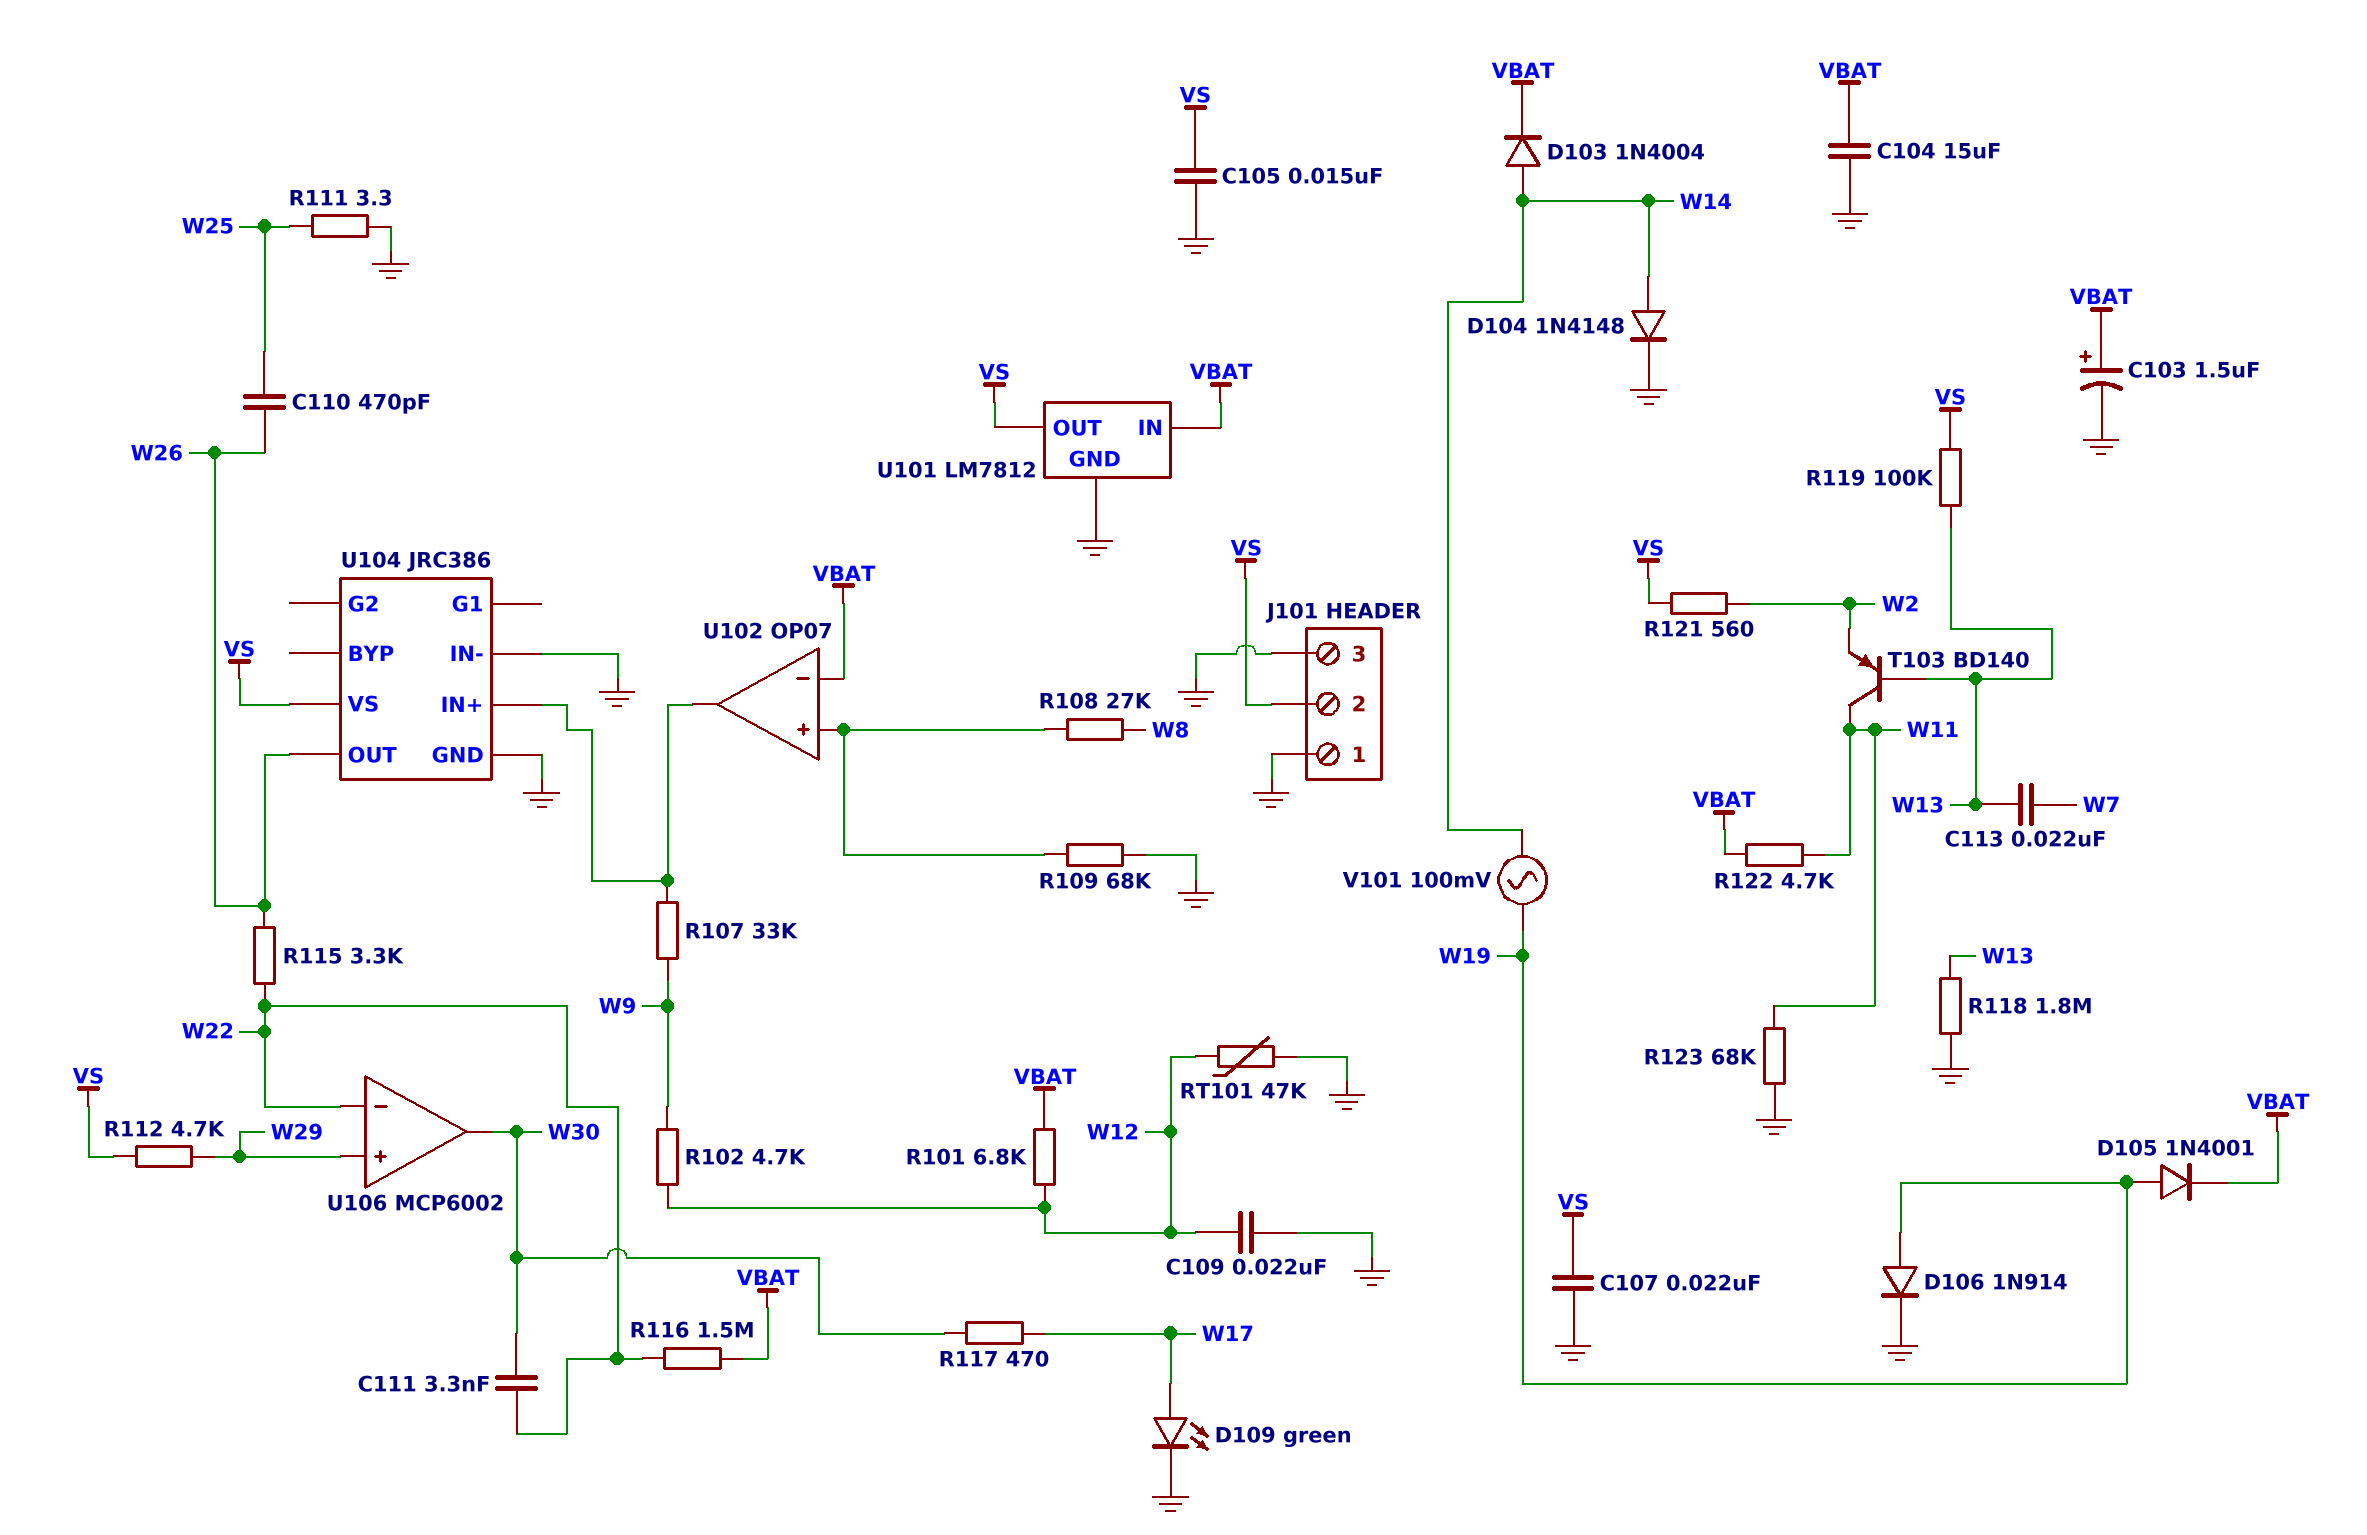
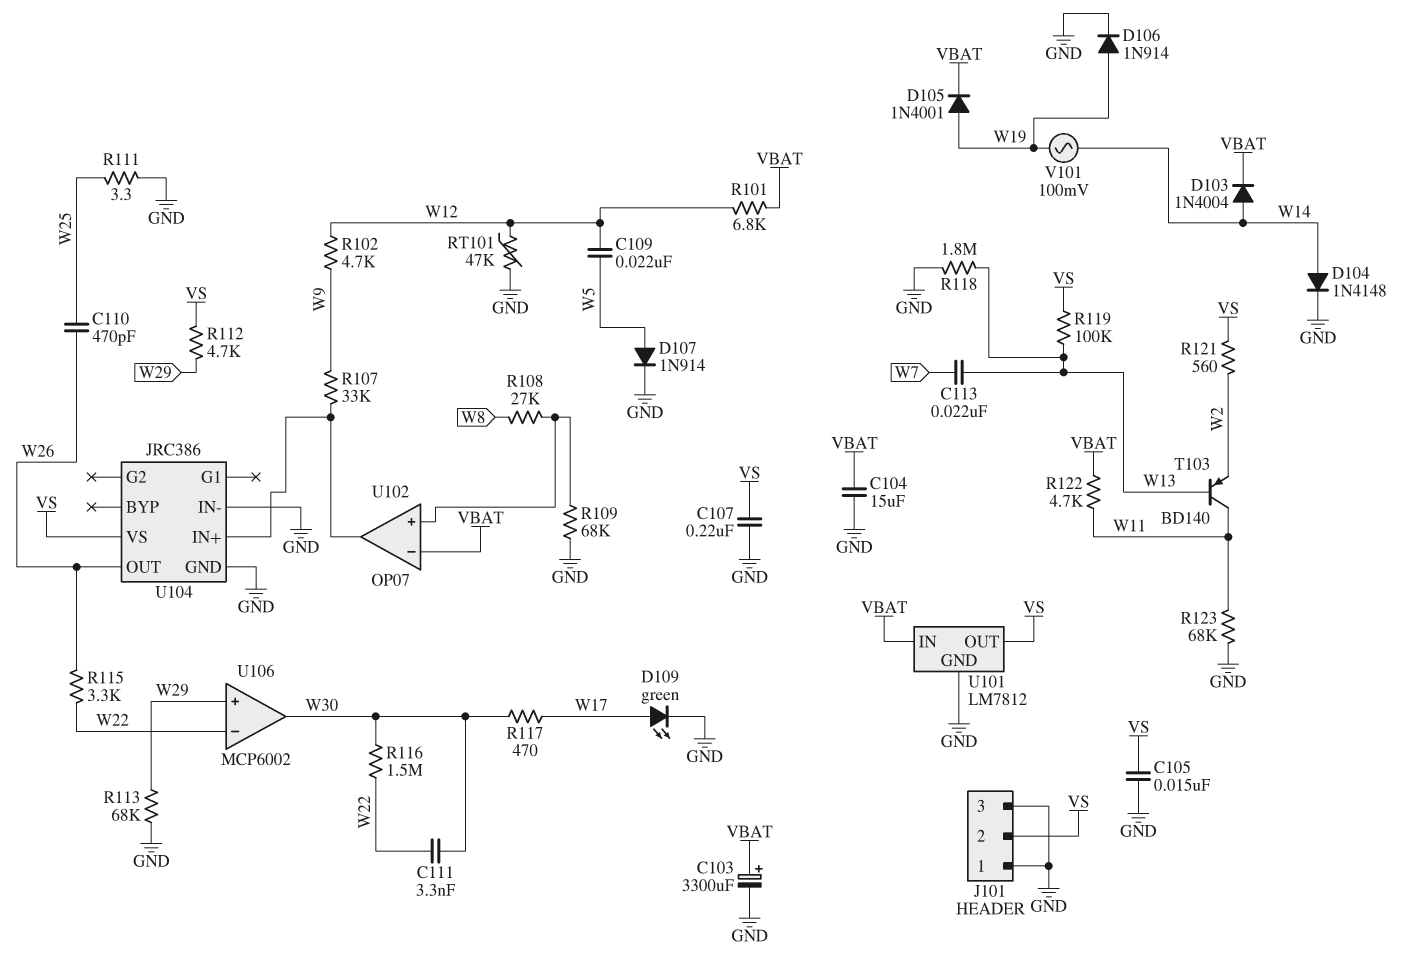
C103: 1.5uF (plus VBAT, minus GND) -> 3300uF (plus VBAT, minus GND)
C107: 22nF (GND, VS) -> 220nF (GND, VS)
C109: 22nF (GND, W12) -> 22nF (W5, W12)
D107: none -> diode 1N914 (A W5, K GND)
R113: none -> 68k (GND, W29)
R116: 1.5M (VBAT, W22) -> 1.5M (W22, W30)

